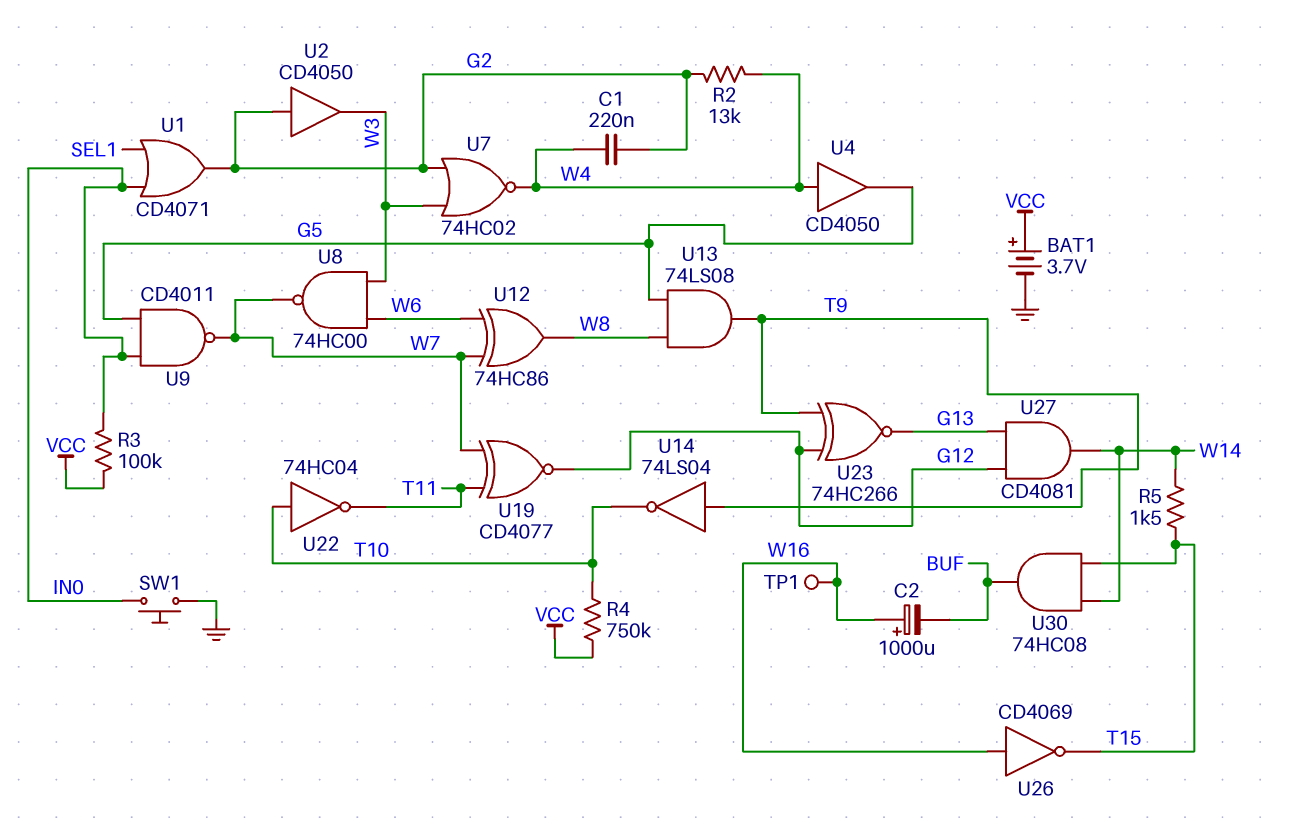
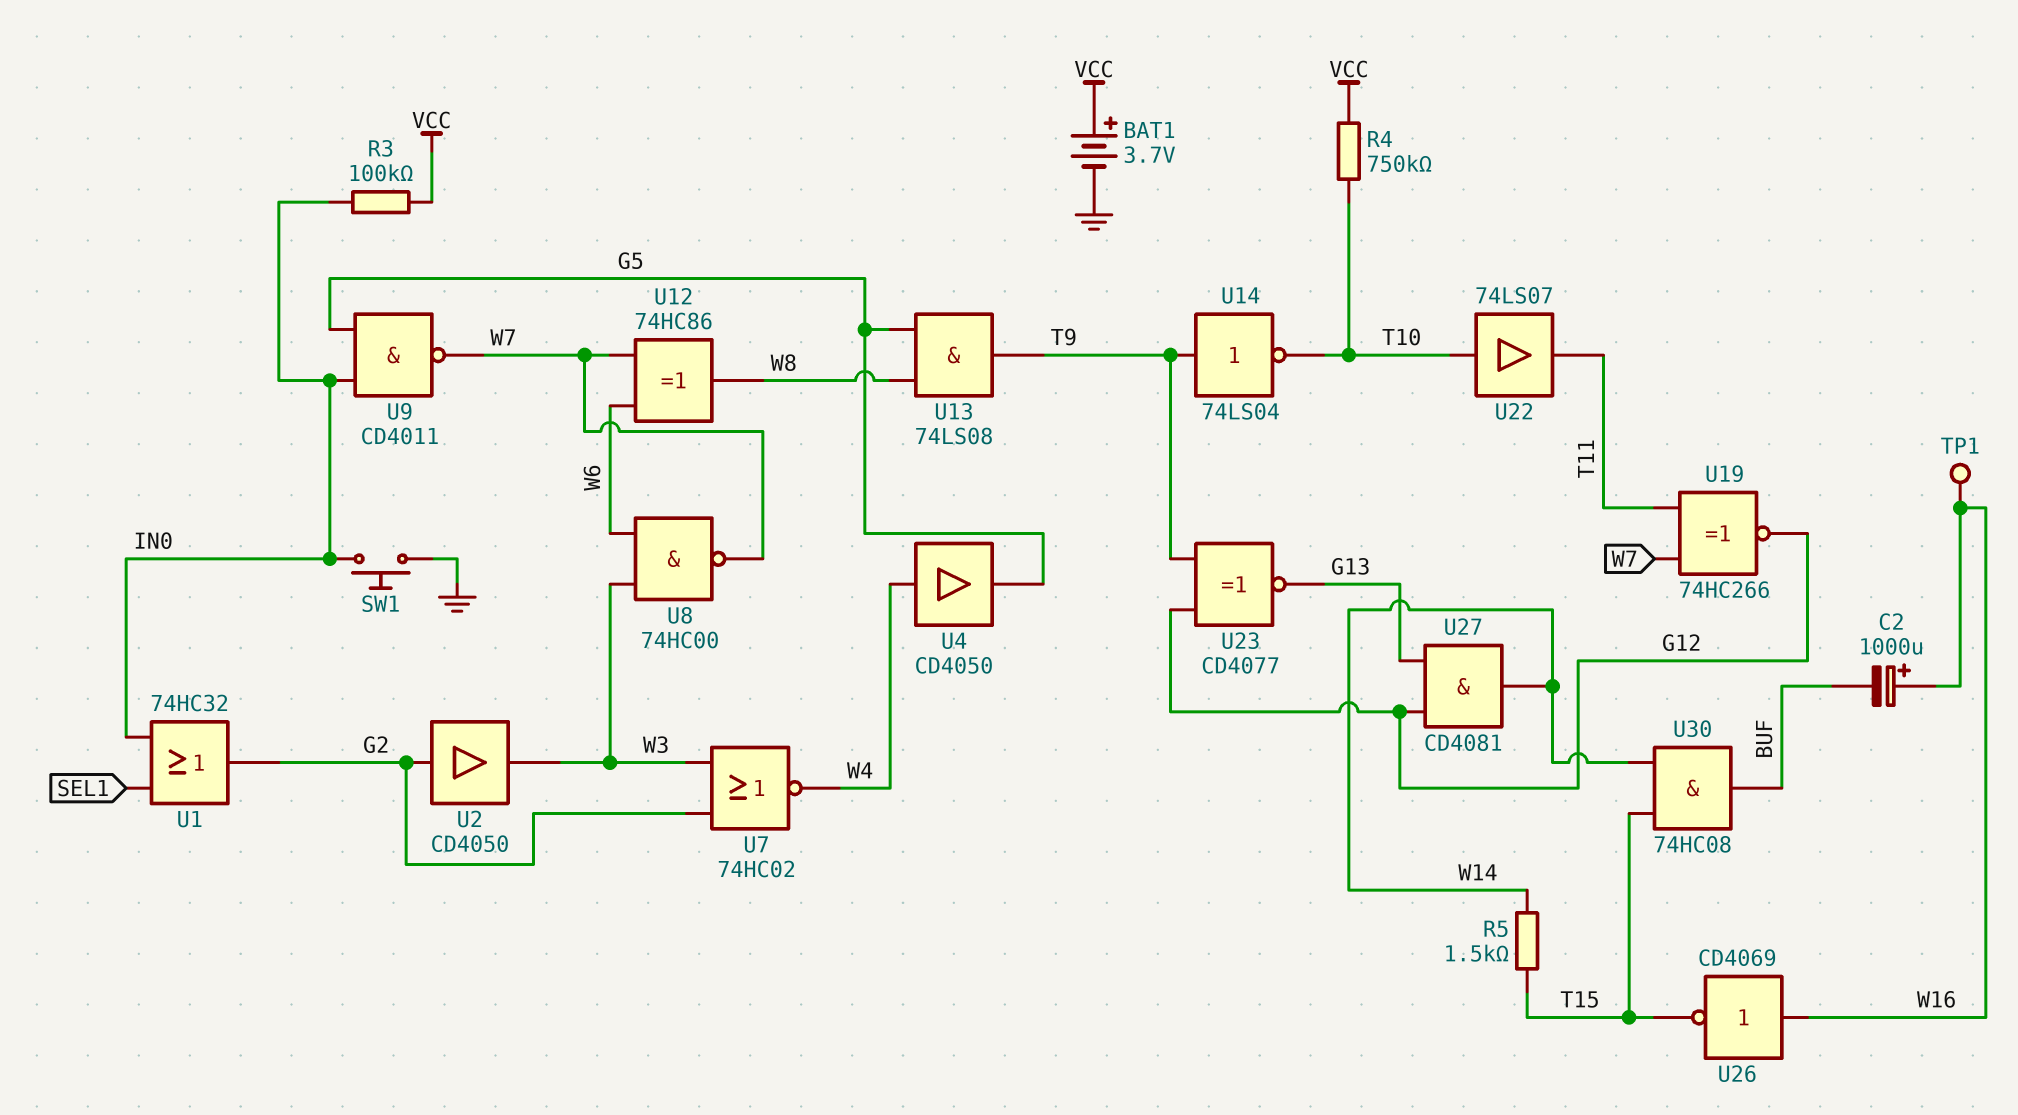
C1: 220nF (G2, W4) -> none
R2: 13k (G2, W4) -> none
U1: OR CD4071 (in IN0, in SEL1, out G2) -> OR 74HC32 (in IN0, in SEL1, out G2)
U19: XNOR CD4077 (in T11, in W7, out G12) -> XNOR 74HC266 (in T11, in W7, out G12)
U22: NOT 74HC04 (in T10, out T11) -> buffer 74LS07 (in T10, out T11)
U23: XNOR 74HC266 (in G12, in T9, out G13) -> XNOR CD4077 (in G12, in T9, out G13)

